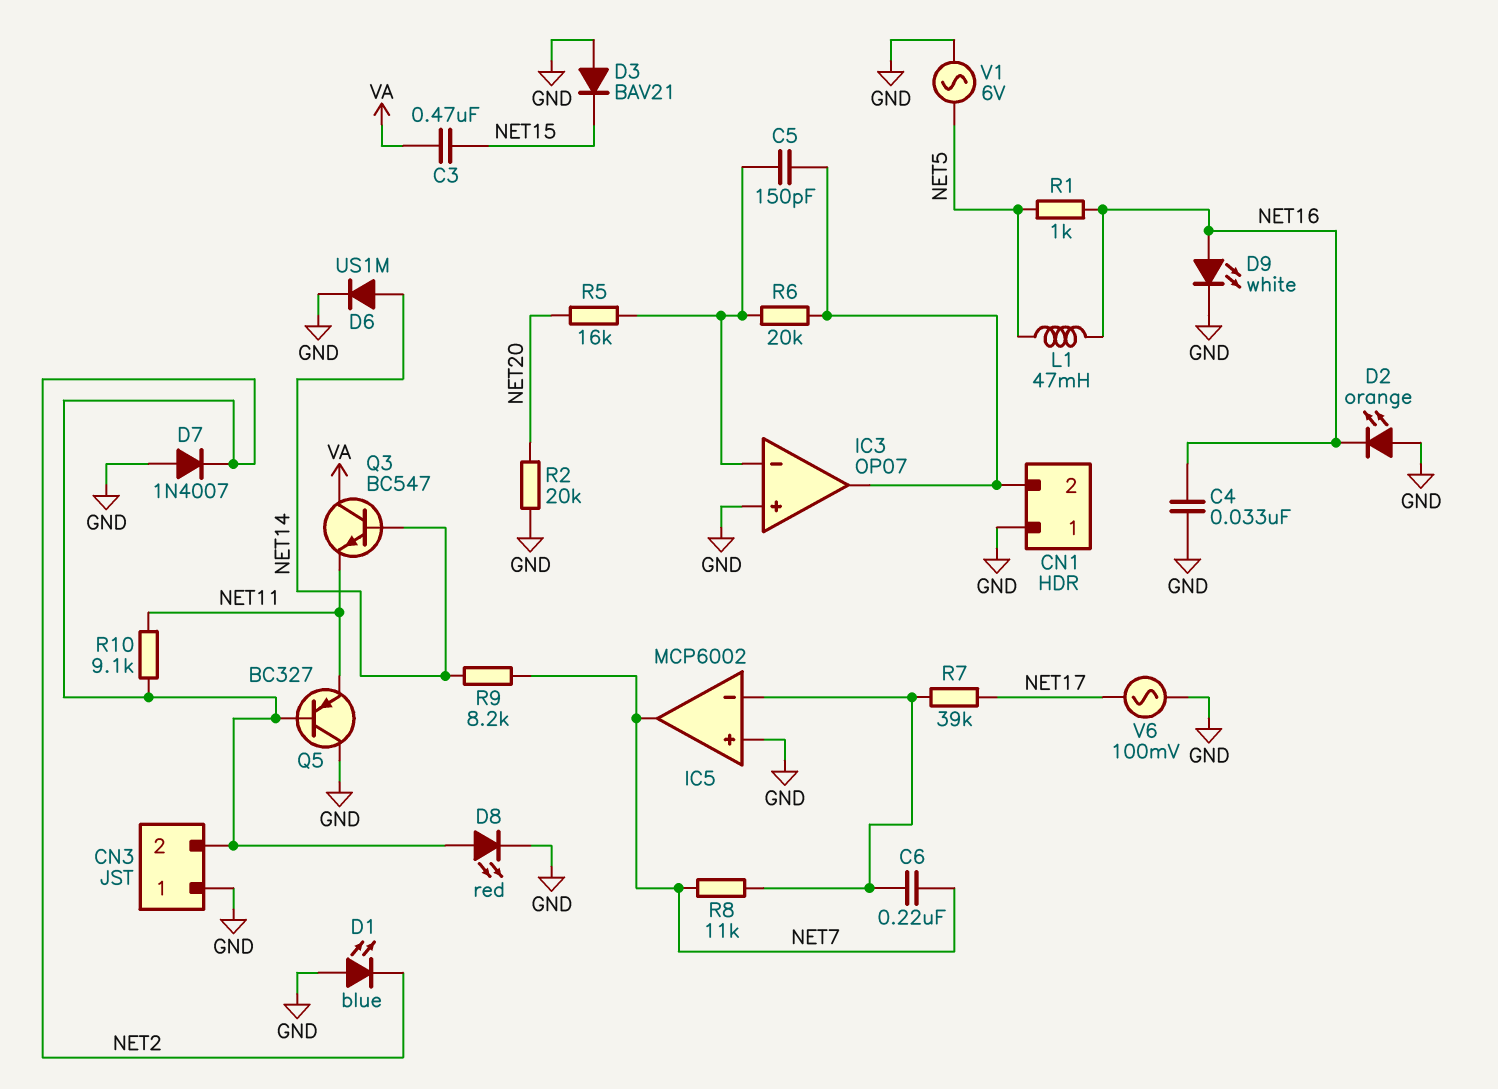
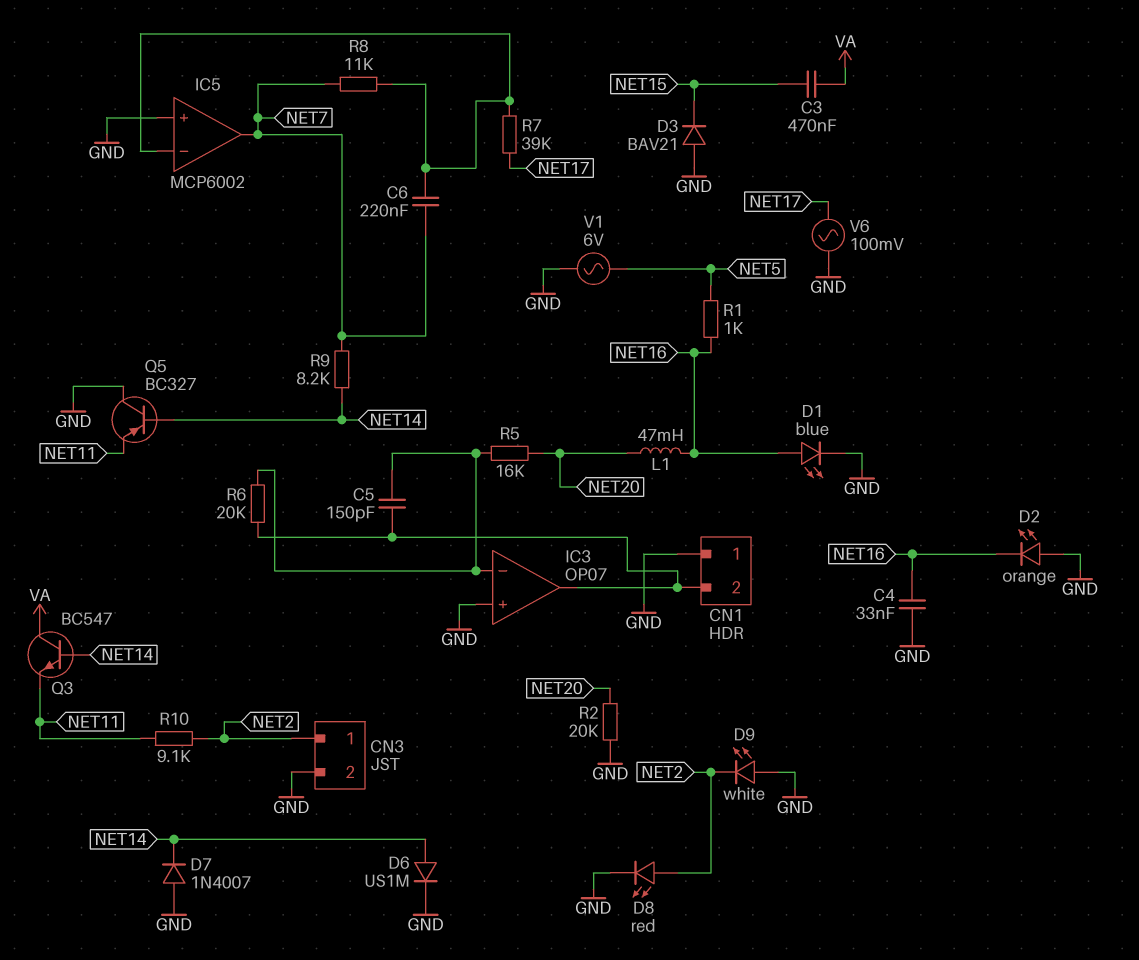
CN3 pin 1: GND -> NET2
CN3 pin 2: NET2 -> GND
D1: LED blue (A GND, K NET2) -> LED blue (A NET16, K GND)
D7: diode 1N4007 (A GND, K NET2) -> diode 1N4007 (A GND, K NET14)
D9: LED white (A NET16, K GND) -> LED white (A GND, K NET2)
L1: 47mH (NET5, NET16) -> 47mH (NET16, NET20)
Q5: PNP BC327 (B NET2, C GND, E NET11) -> PNP BC327 (B NET14, C GND, E NET11)

